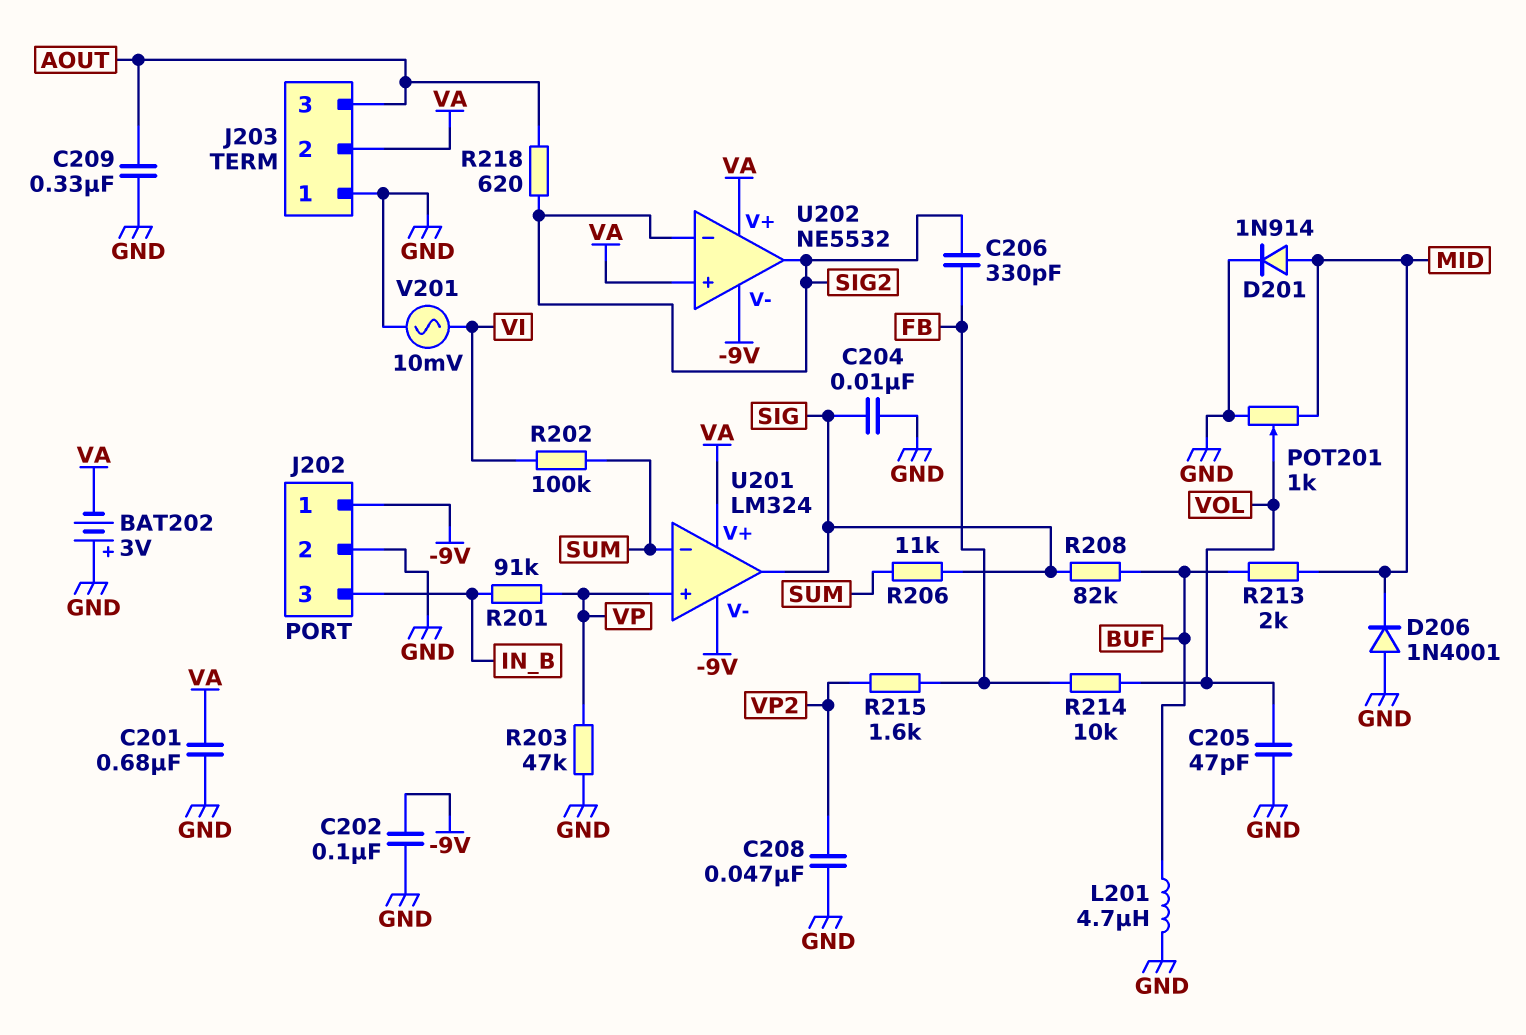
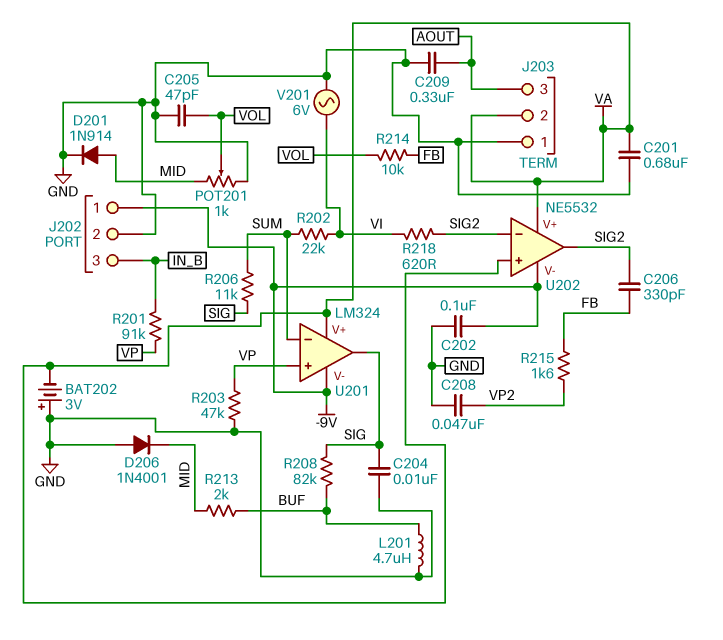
R202: 100k (SUM, VI) -> 22k (SUM, VI)
R218: 620 (AOUT, SIG2) -> 620 (SIG2, VI)
V201: AC 10mV (GND, VI) -> AC 6V (GND, VI)

